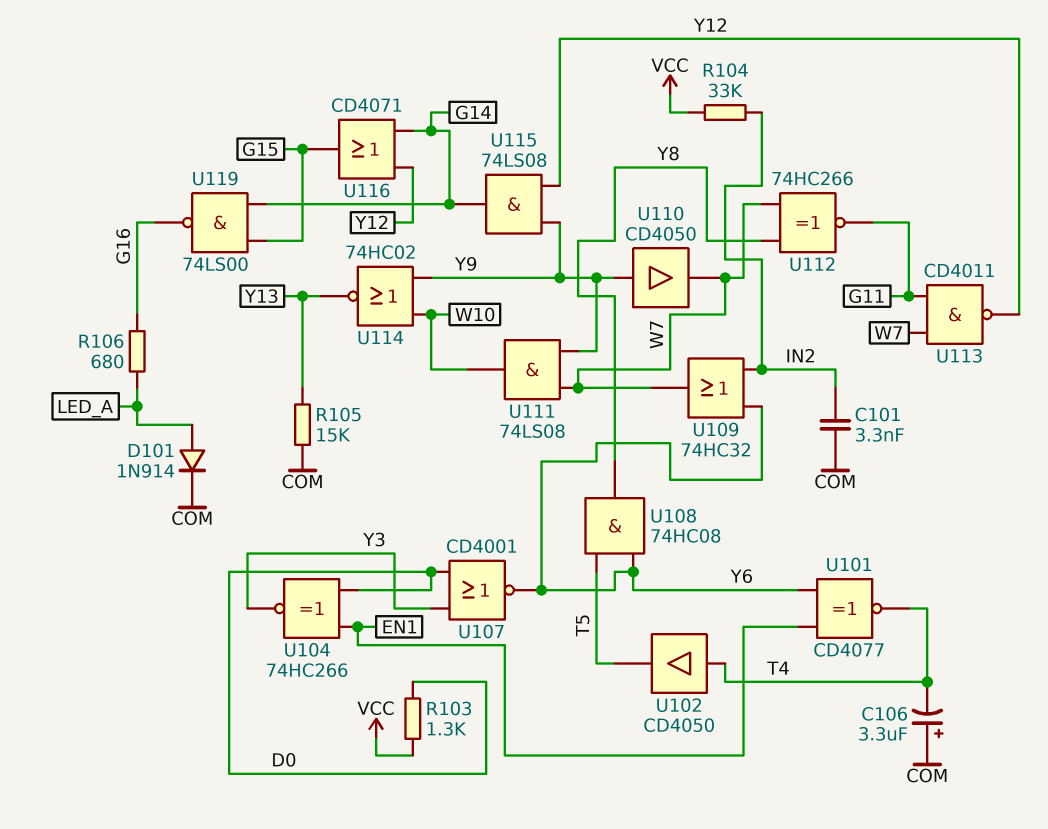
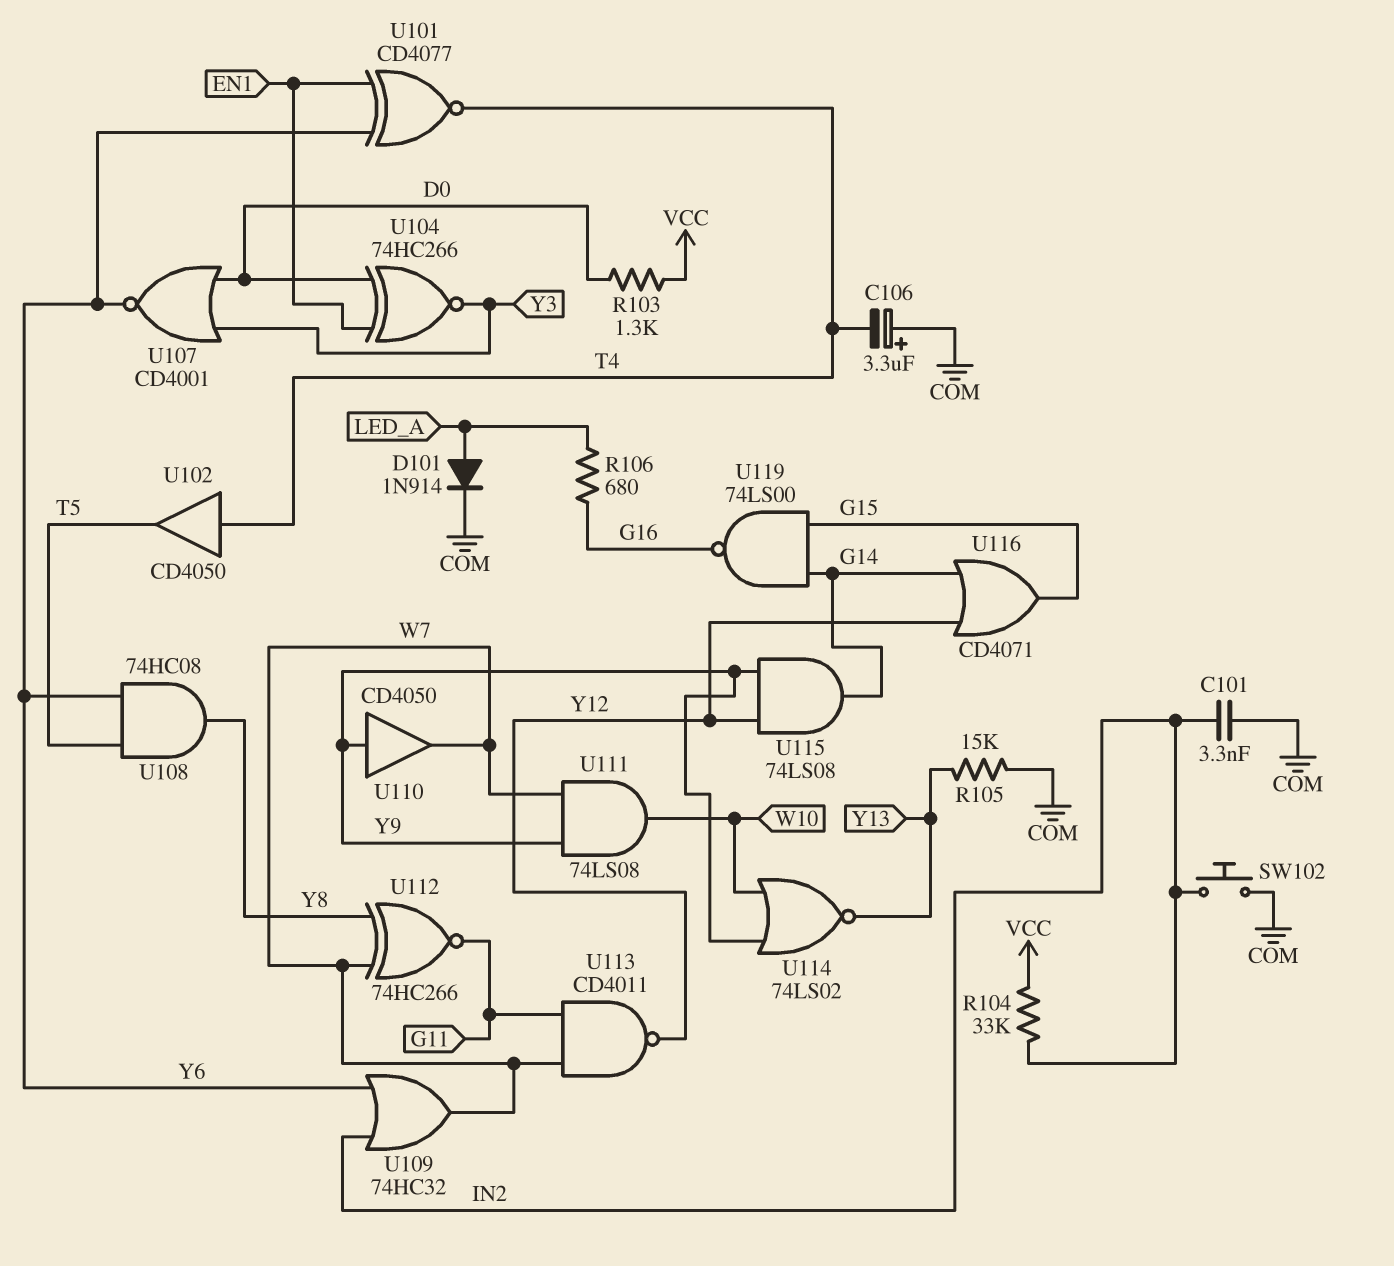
SW102: none -> button (COM, IN2)
U114: NOR 74HC02 (in W10, in Y9, out Y13) -> NOR 74LS02 (in W10, in Y9, out Y13)

